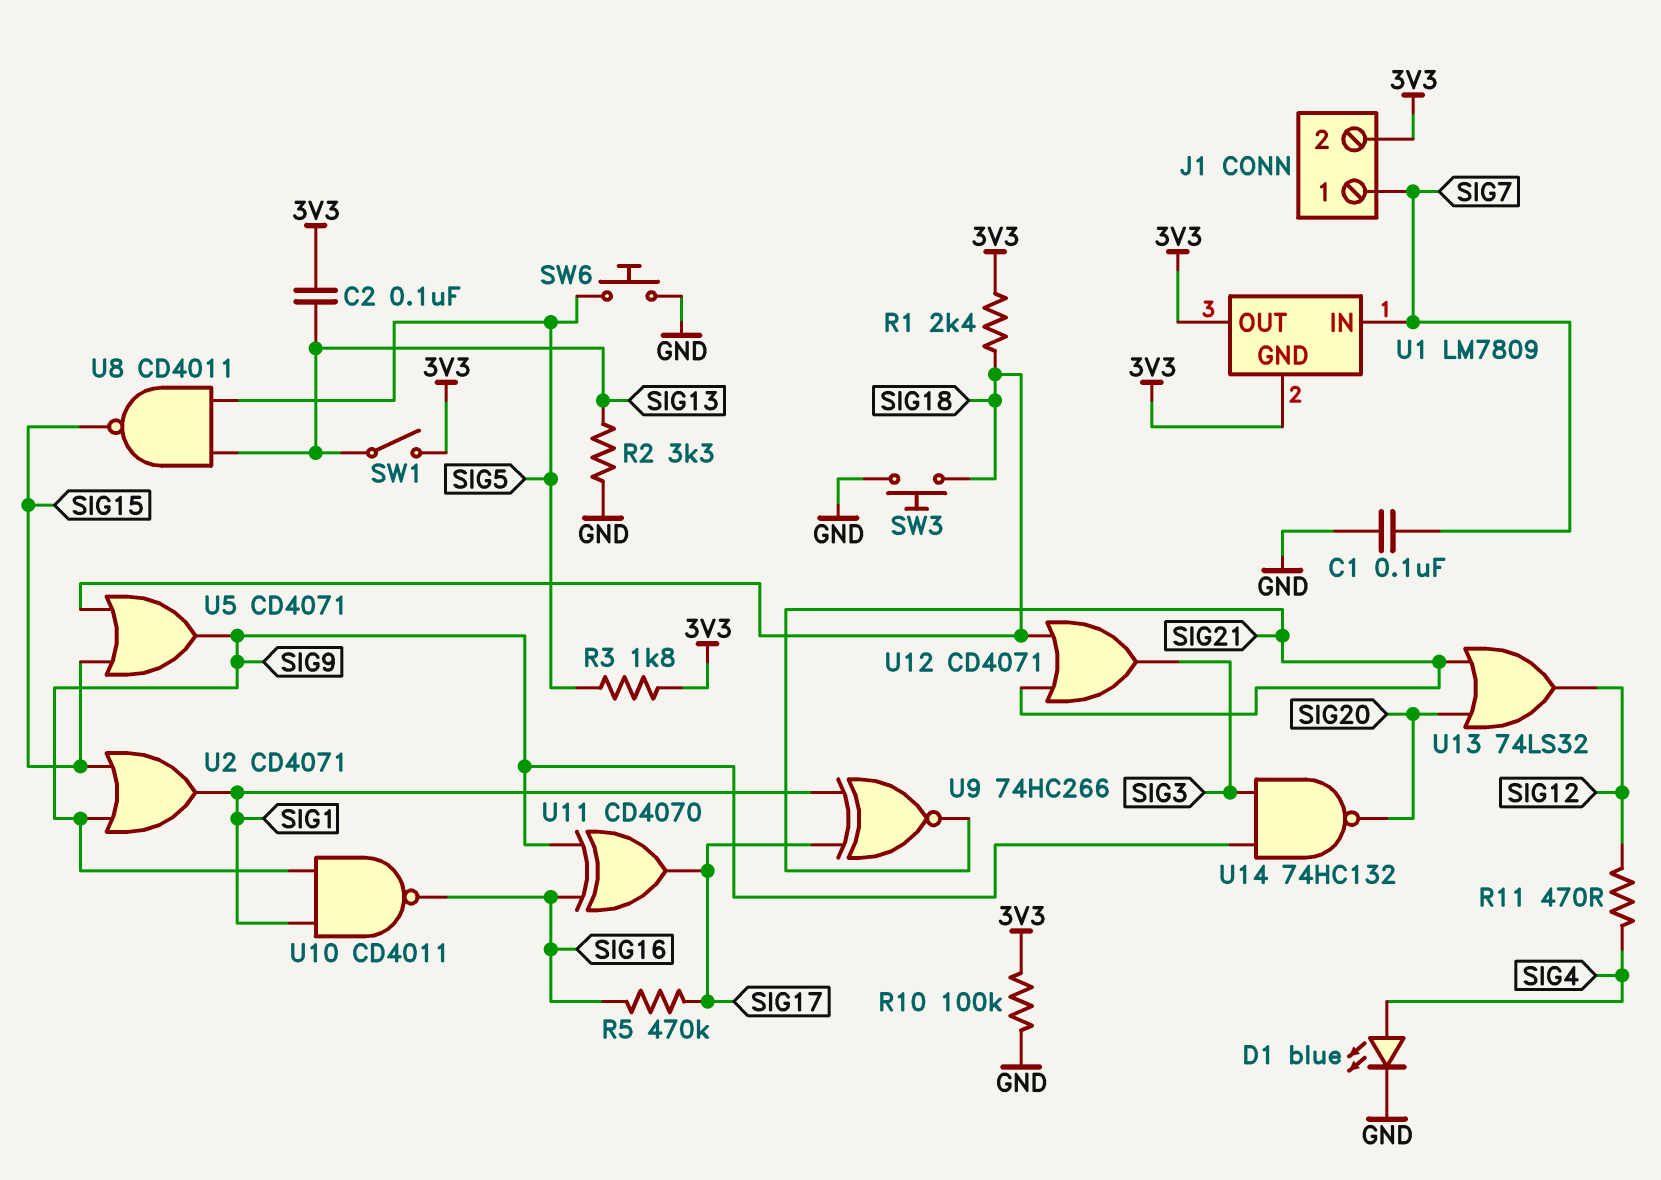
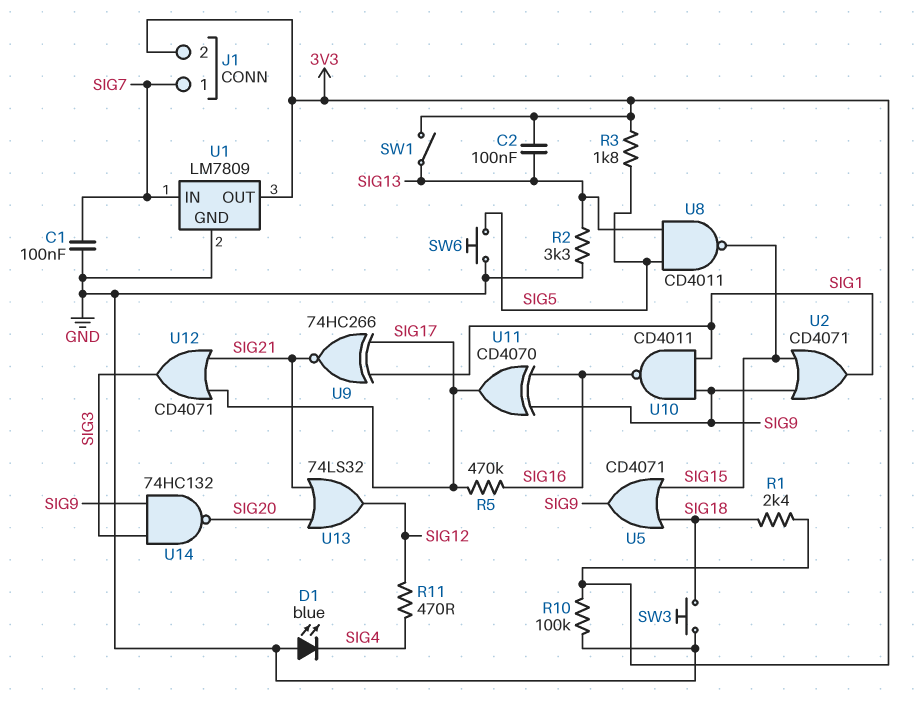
D1: LED blue (A SIG4, K GND) -> LED blue (A GND, K SIG4)
U1 pin GND: 3V3 -> GND
U12: OR CD4071 (in SIG18, in SIG21, out SIG3) -> OR CD4071 (in SIG17, in SIG21, out SIG3)

